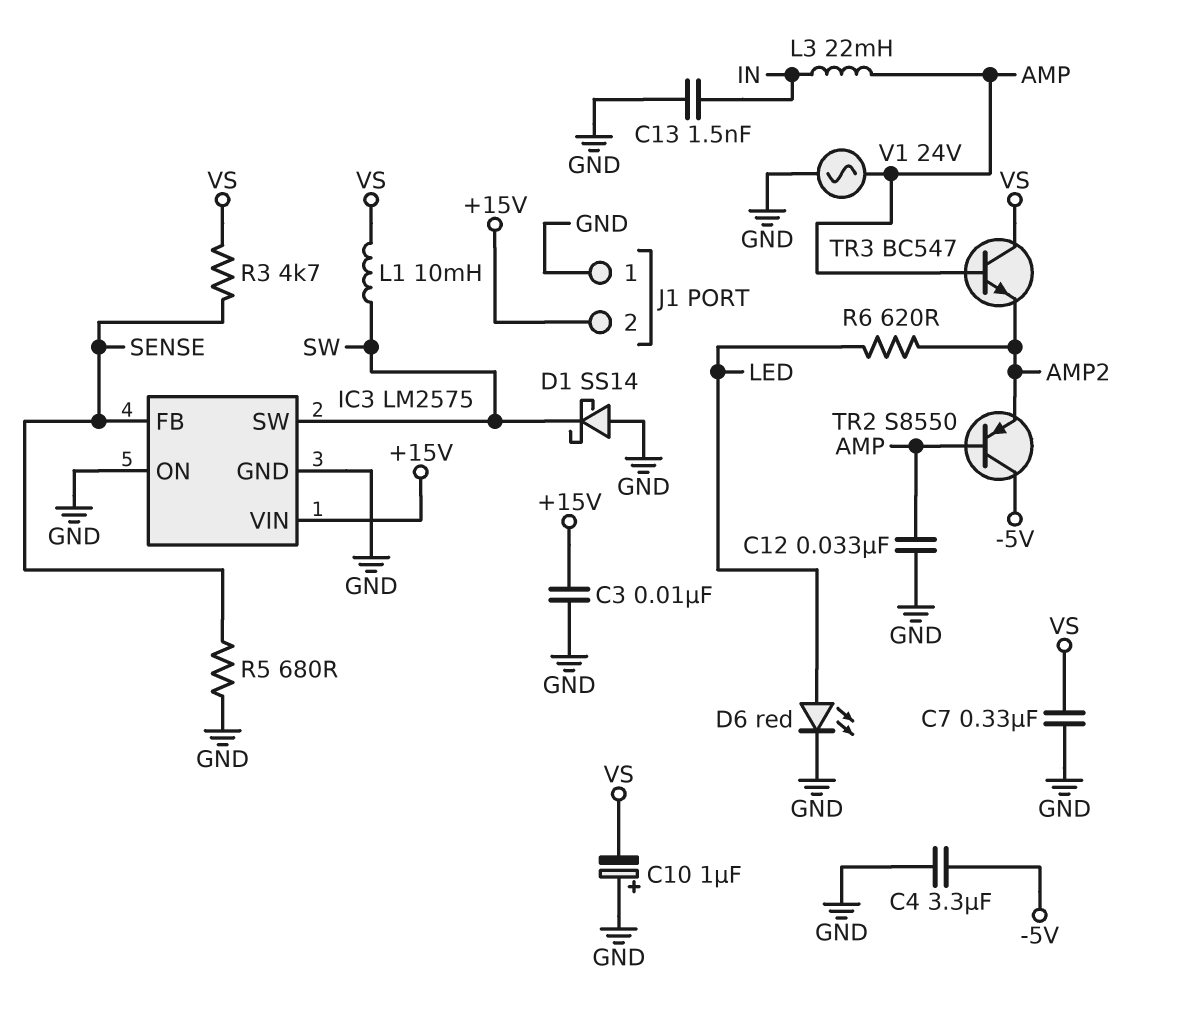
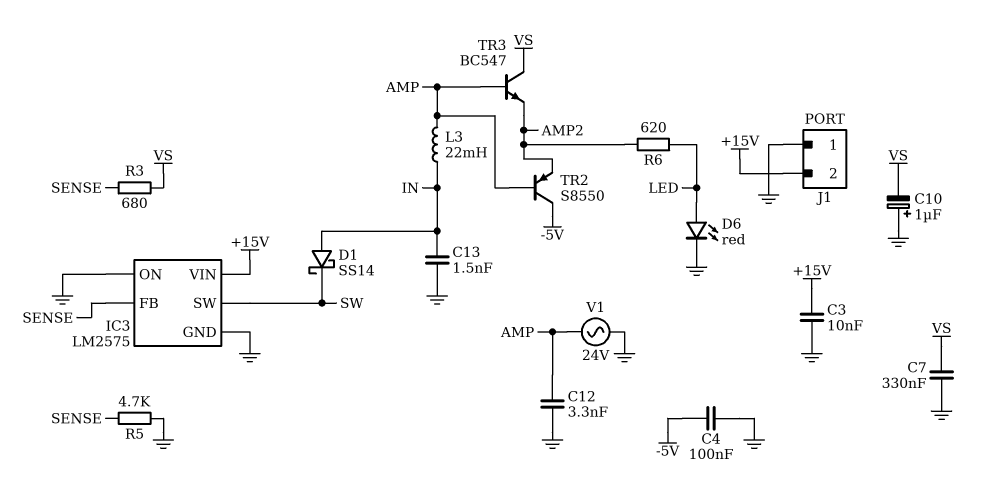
C4: 3.3uF (-5V, GND) -> 100nF (-5V, GND)
C12: 33nF (AMP, GND) -> 3.3nF (AMP, GND)
D1: schottky SS14 (A GND, K SW) -> schottky SS14 (A IN, K SW)
L1: 10mH (SW, VS) -> none
R3: 4.7k (SENSE, VS) -> 680 (SENSE, VS)
R5: 680 (GND, SENSE) -> 4.7k (GND, SENSE)

